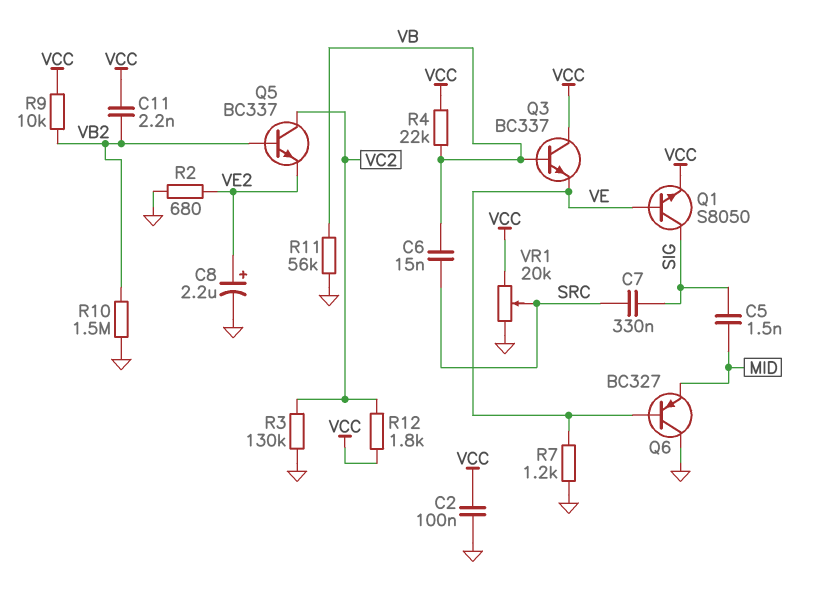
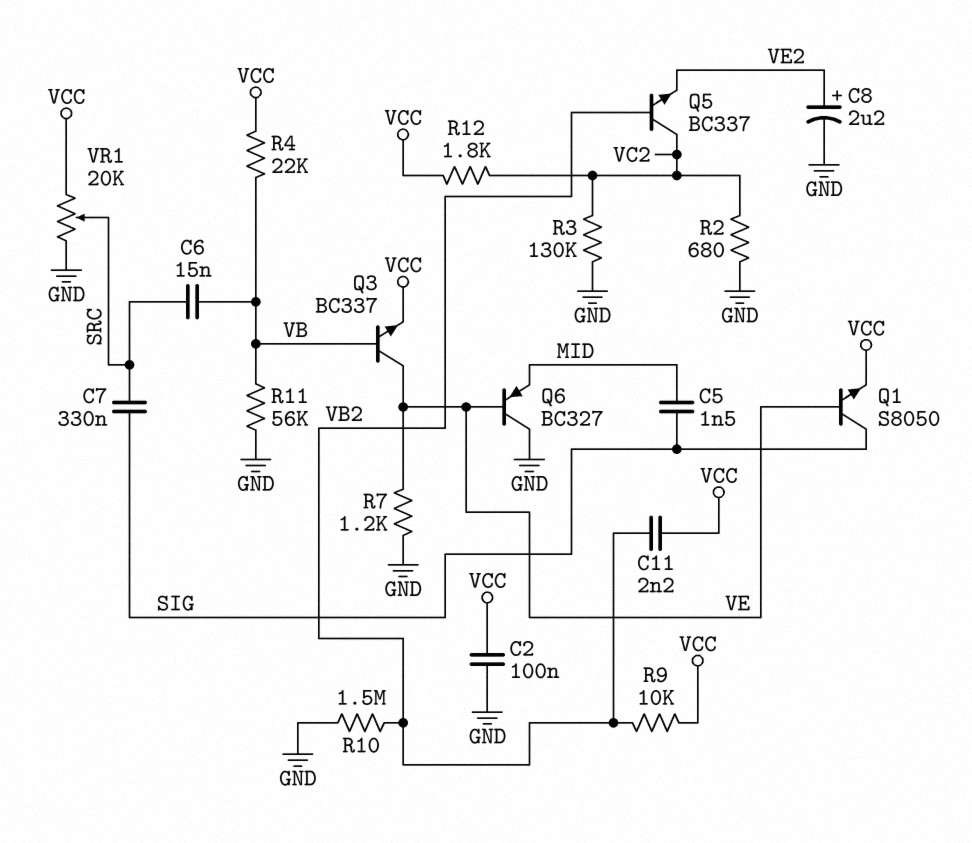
Q3: NPN BC337 (B VB, C VCC, E VE) -> NPN BC337 (B VB, C VE, E VCC)
R2: 680 (GND, VE2) -> 680 (GND, VC2)

